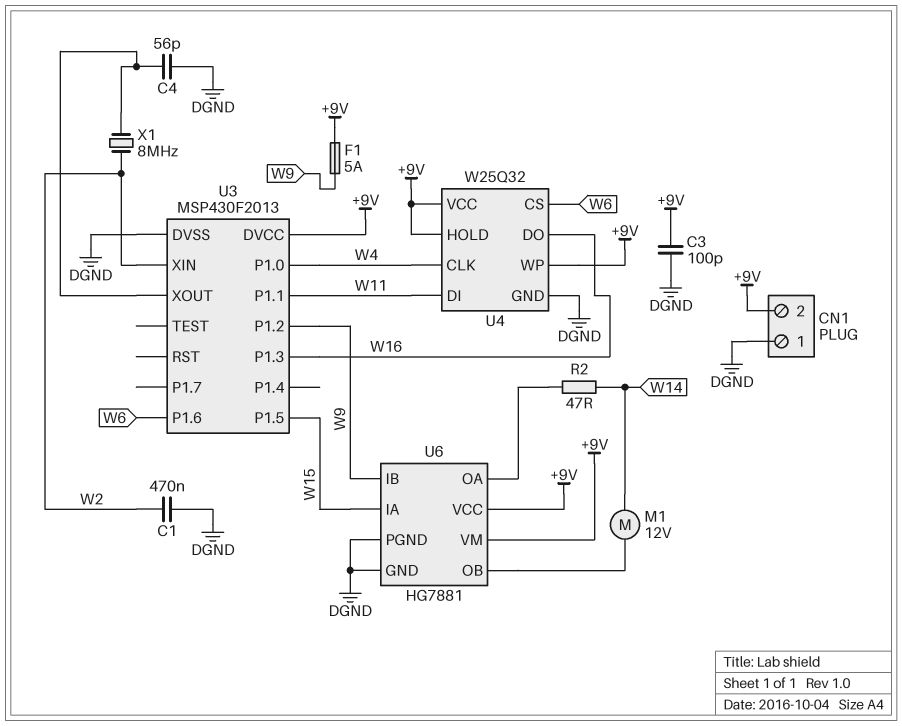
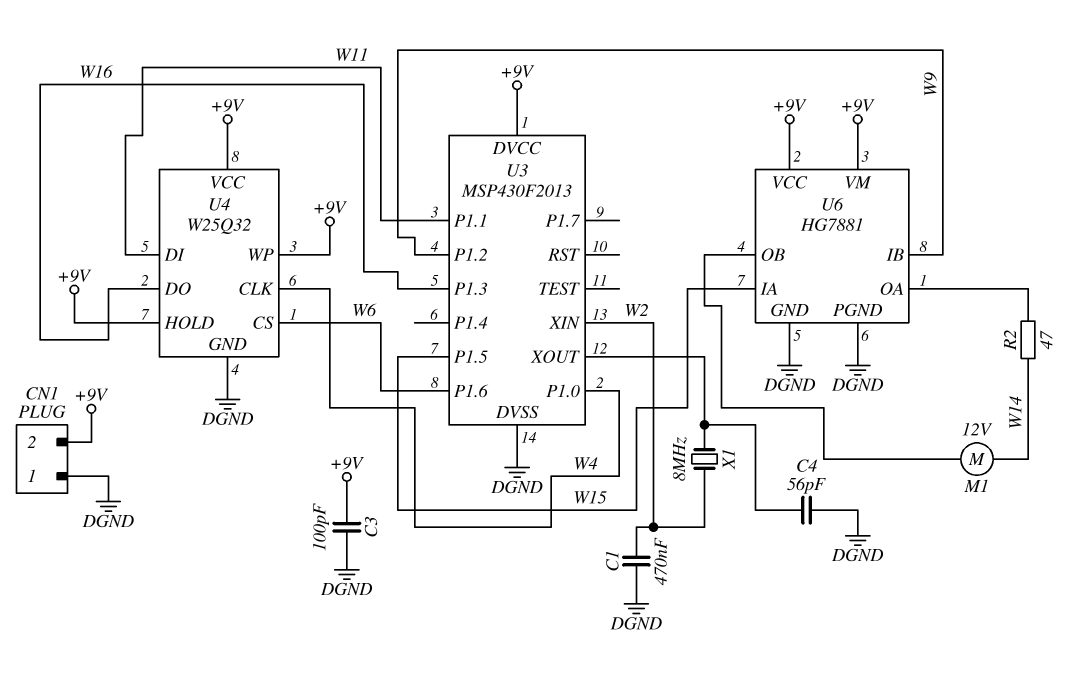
F1: 5A (+9V, W9) -> none

